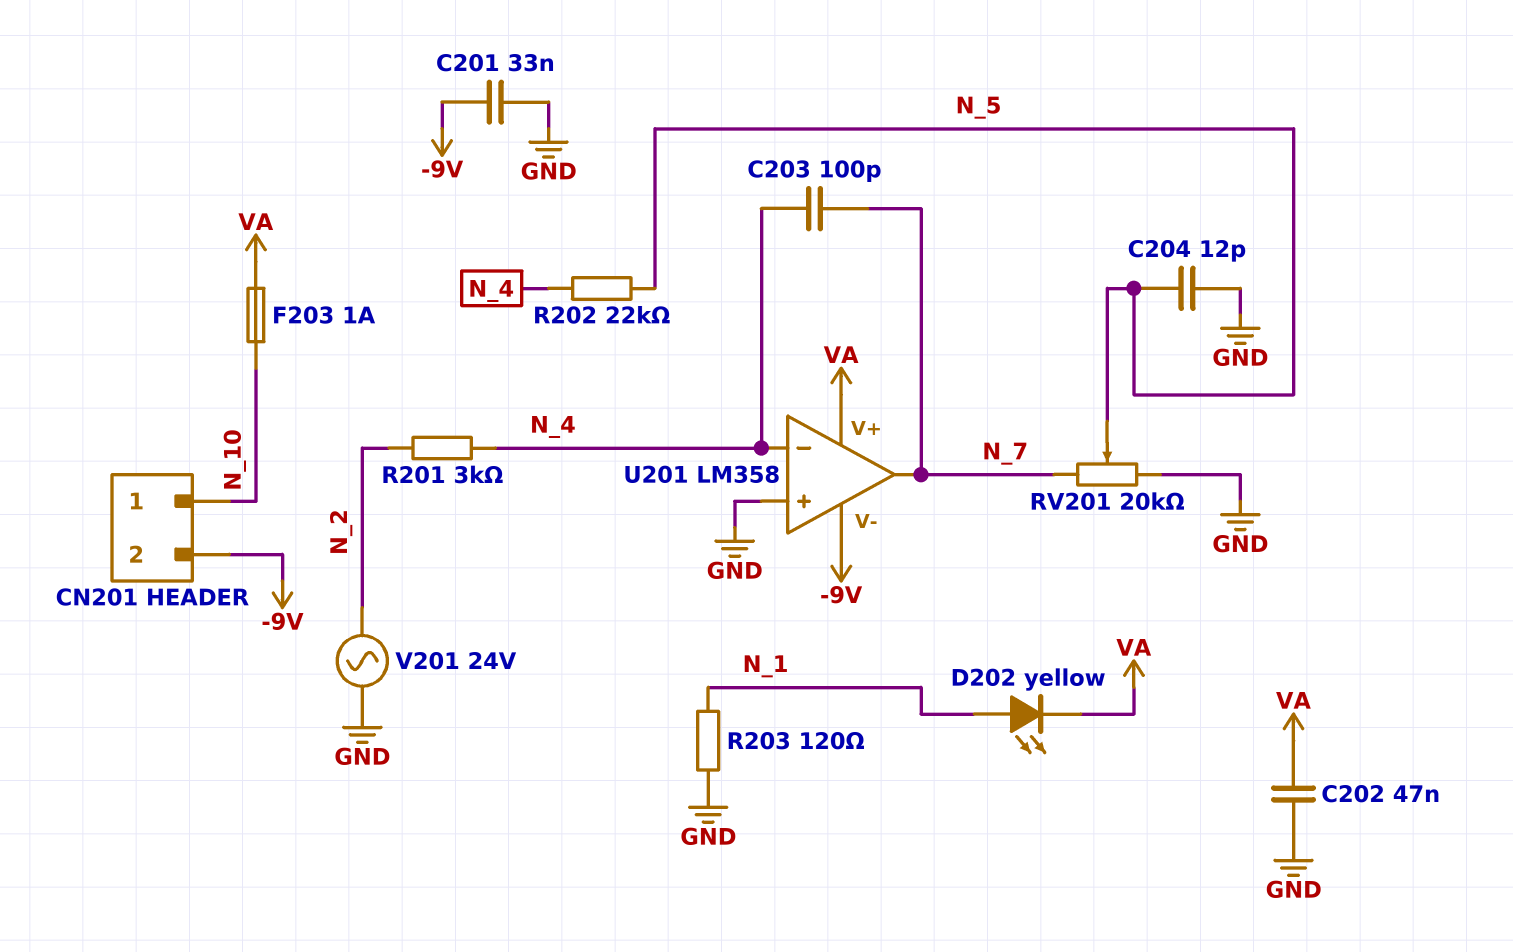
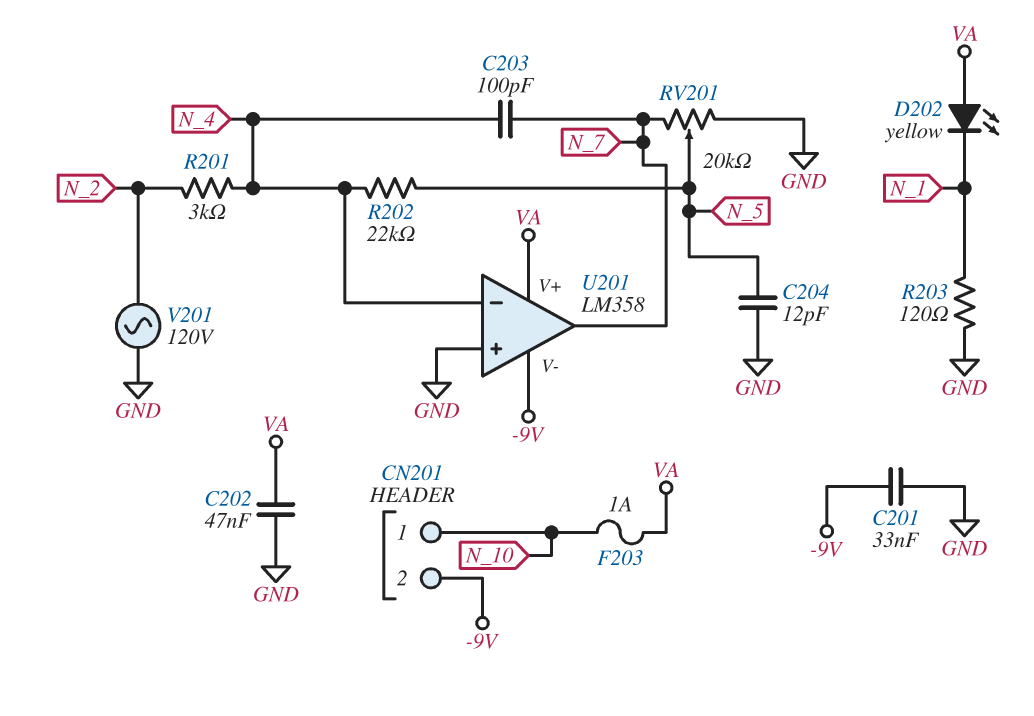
D202: LED yellow (A N_1, K VA) -> LED yellow (A VA, K N_1)
V201: AC 24V (GND, N_2) -> AC 120V (GND, N_2)

